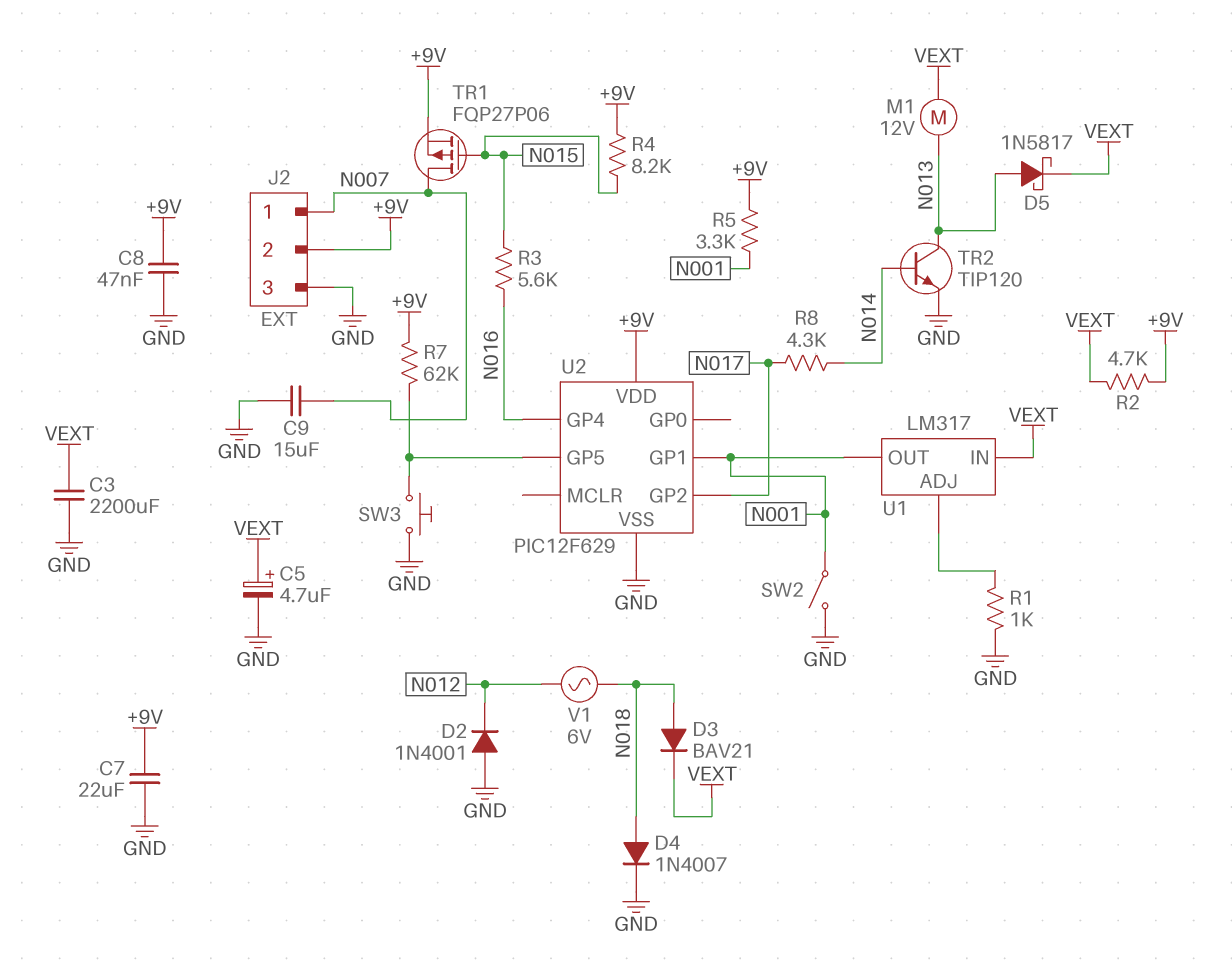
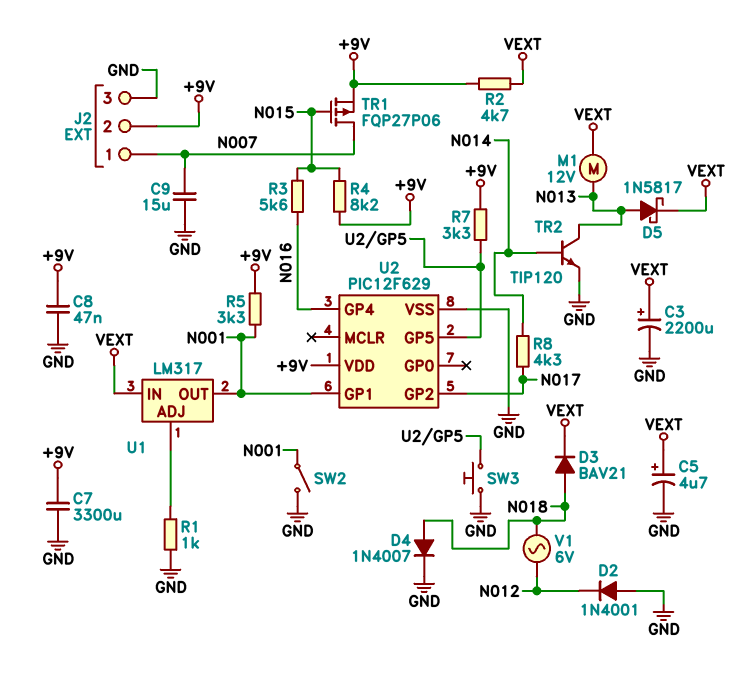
C3: 2200uF (GND, VEXT) -> 2200uF (plus VEXT, minus GND)
C7: 22uF (+9V, GND) -> 3300uF (+9V, GND)
R7: 62k (+9V, U2/GP5) -> 3.3k (+9V, U2/GP5)

